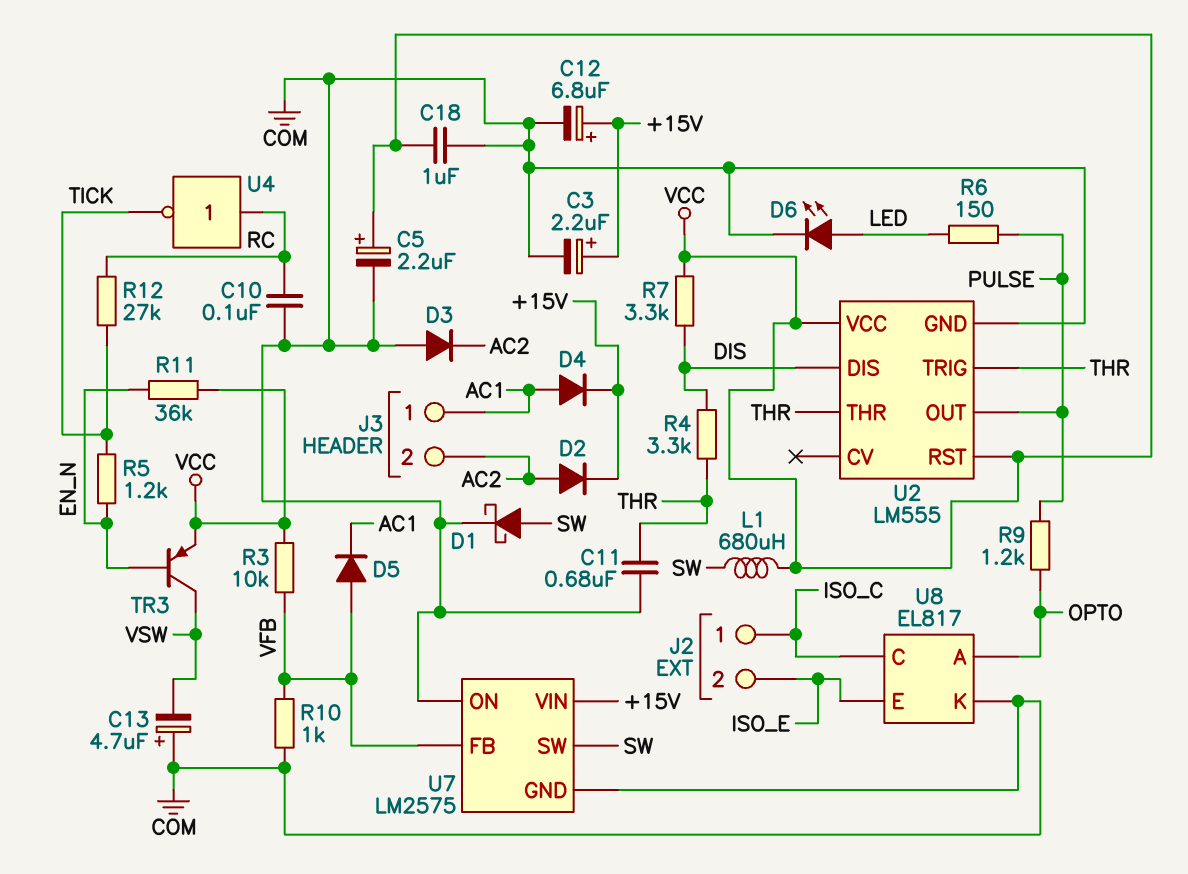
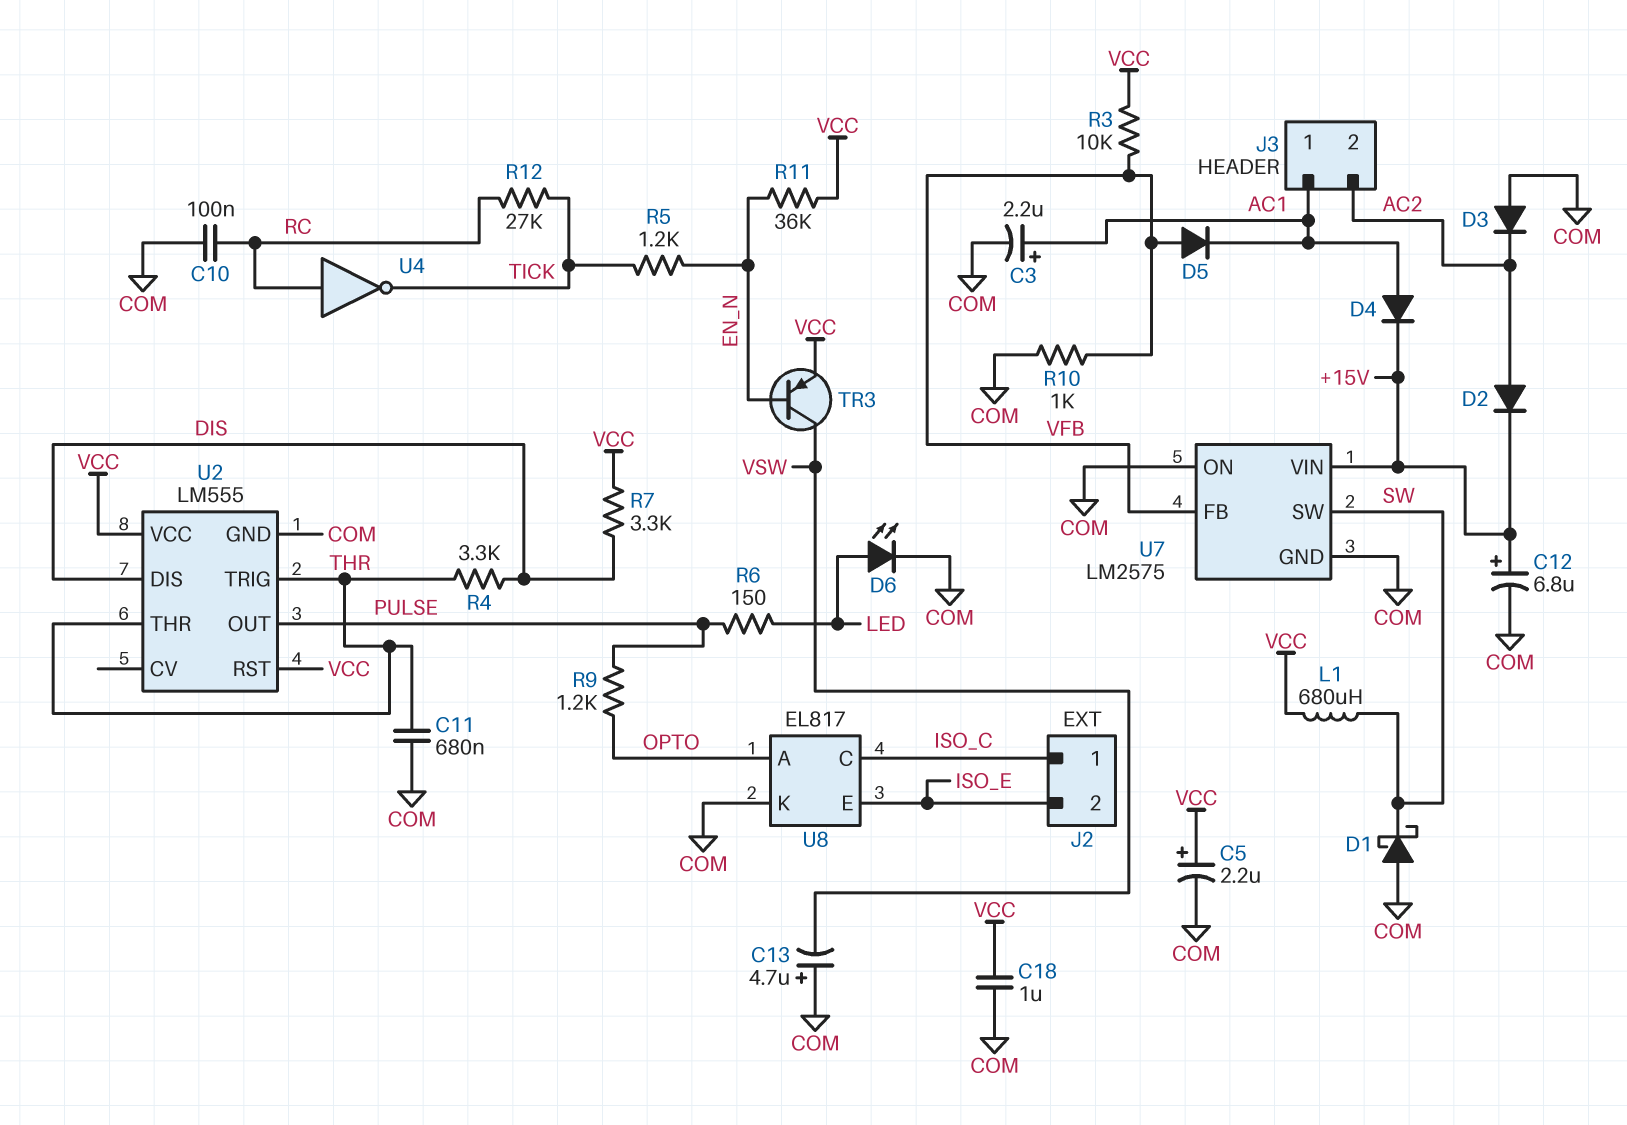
C3: 2.2uF (plus +15V, minus COM) -> 2.2uF (plus AC1, minus COM)
D1: schottky (A SW, K COM) -> schottky (A COM, K SW)

